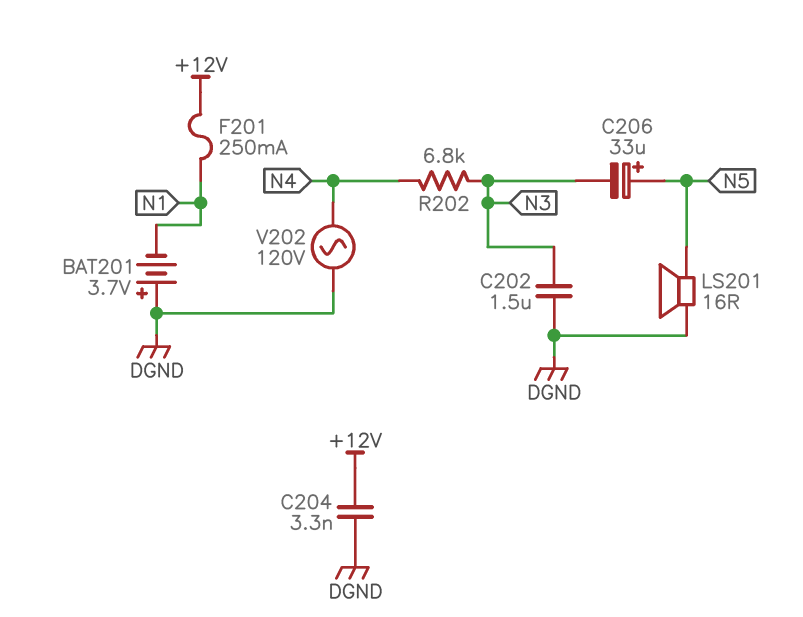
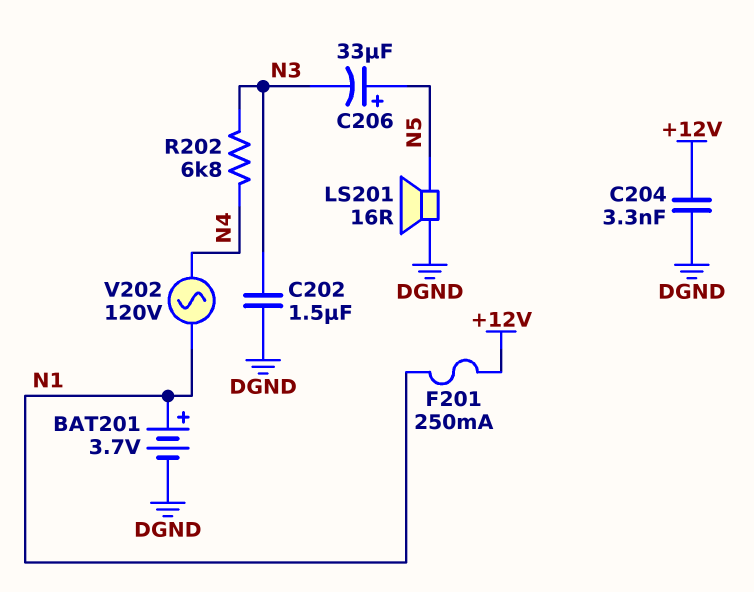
BAT201: 3.7V (plus DGND, minus N1) -> 3.7V (plus N1, minus DGND)
V202: AC 120V (DGND, N4) -> AC 120V (N1, N4)

